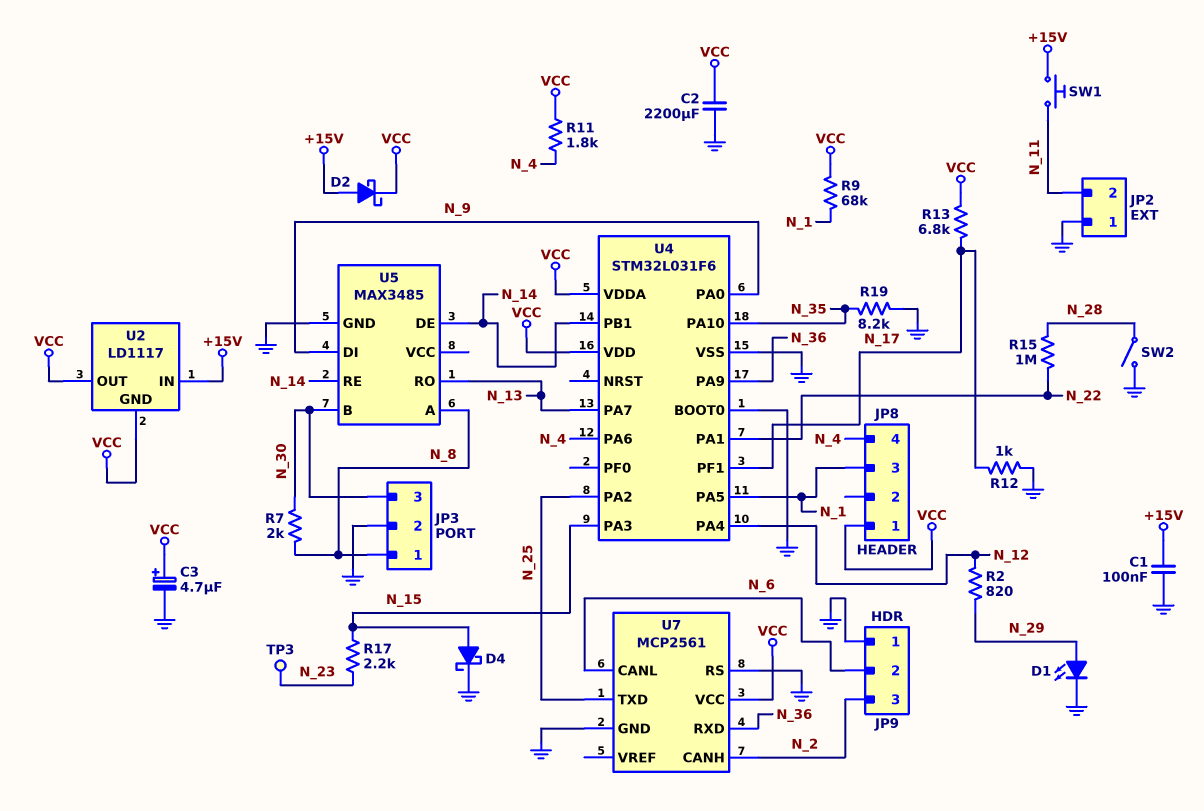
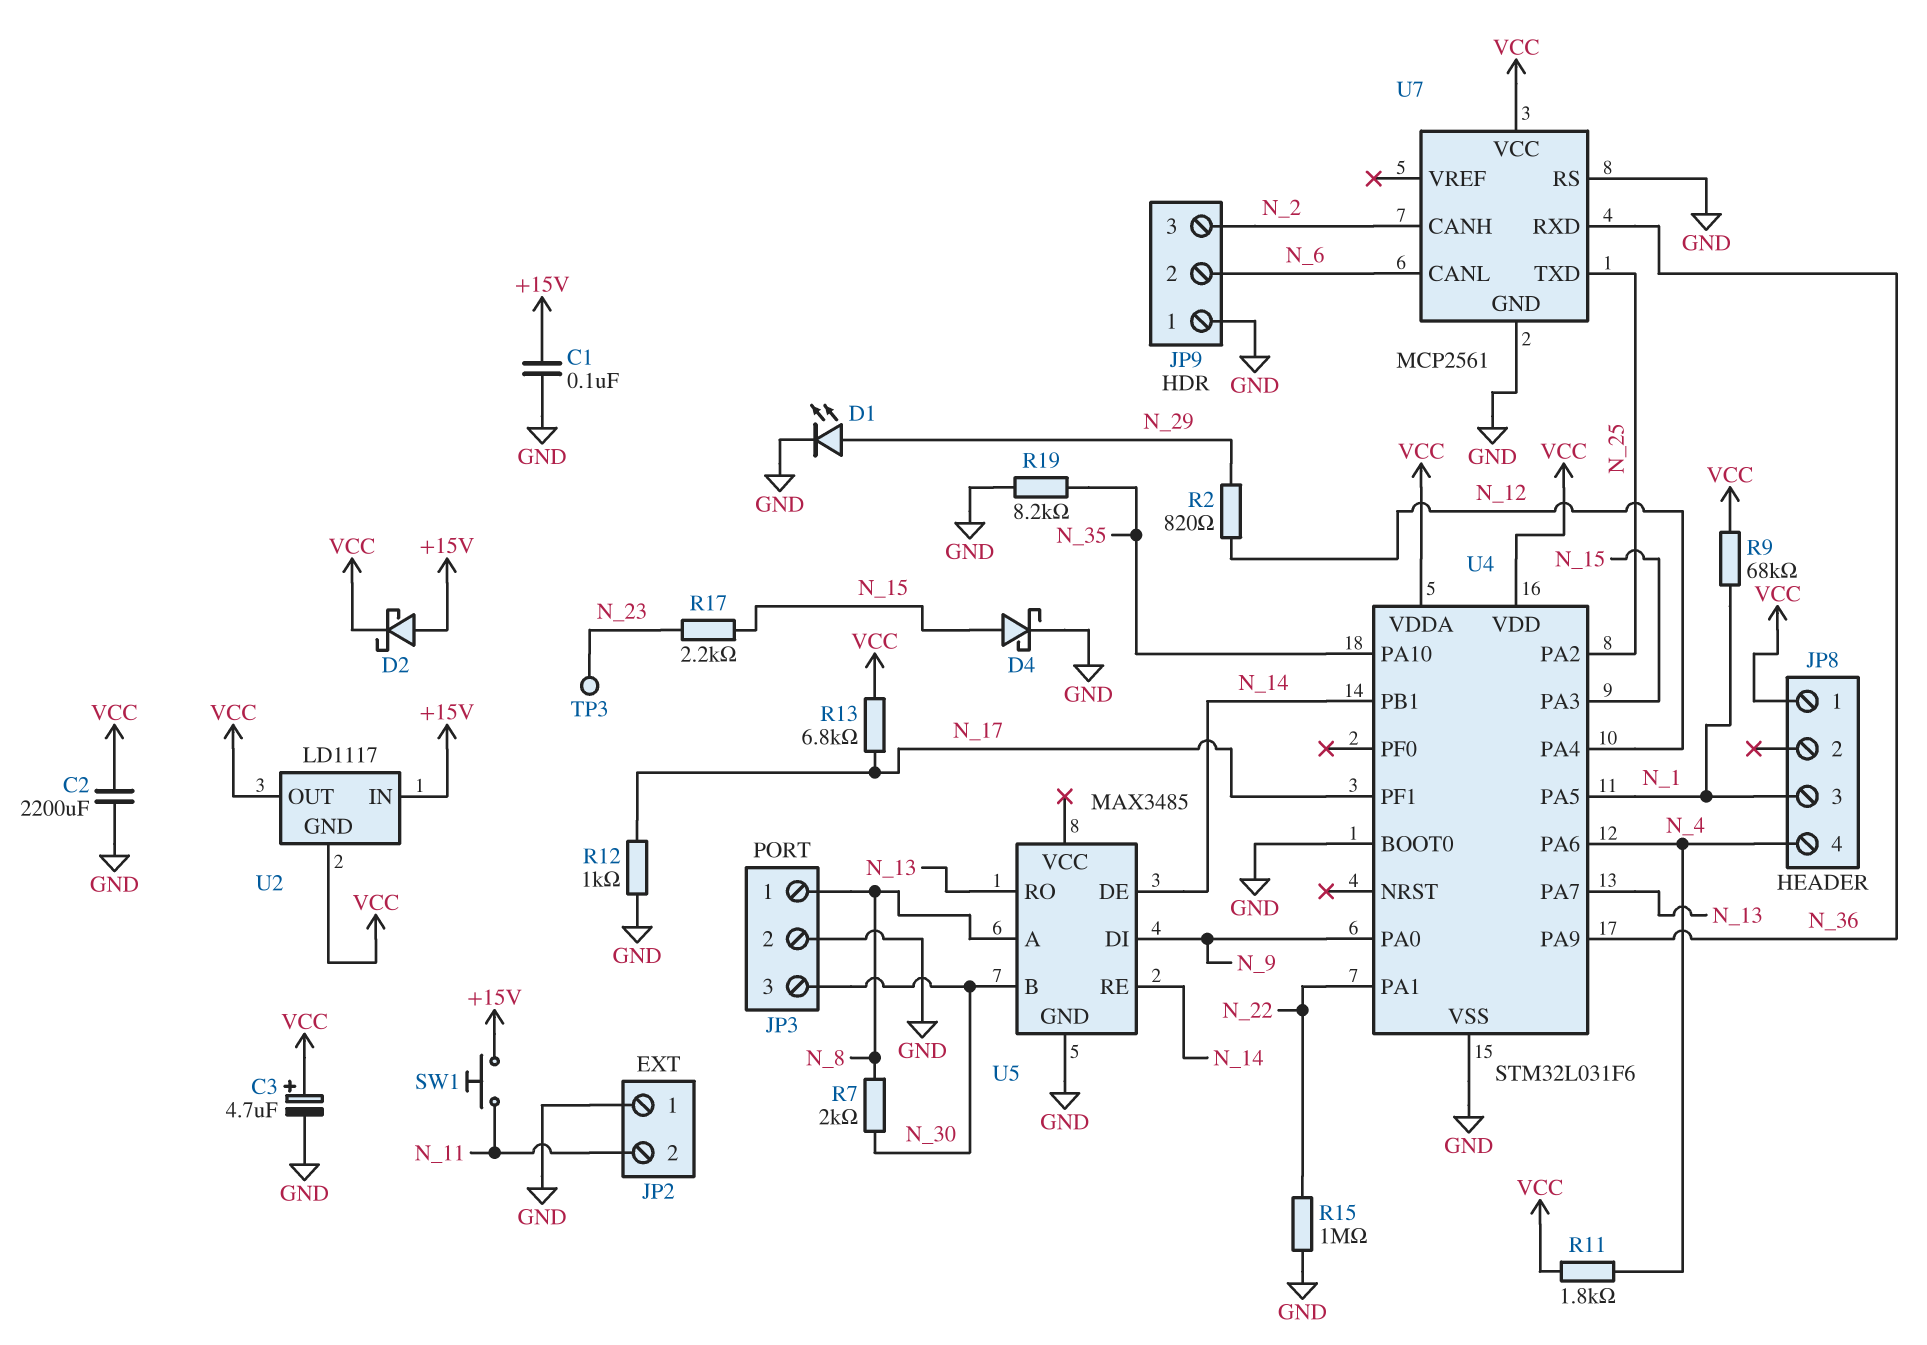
R15: 1M (N_22, N_28) -> 1M (GND, N_22)
SW2: switch (GND, N_28) -> none

